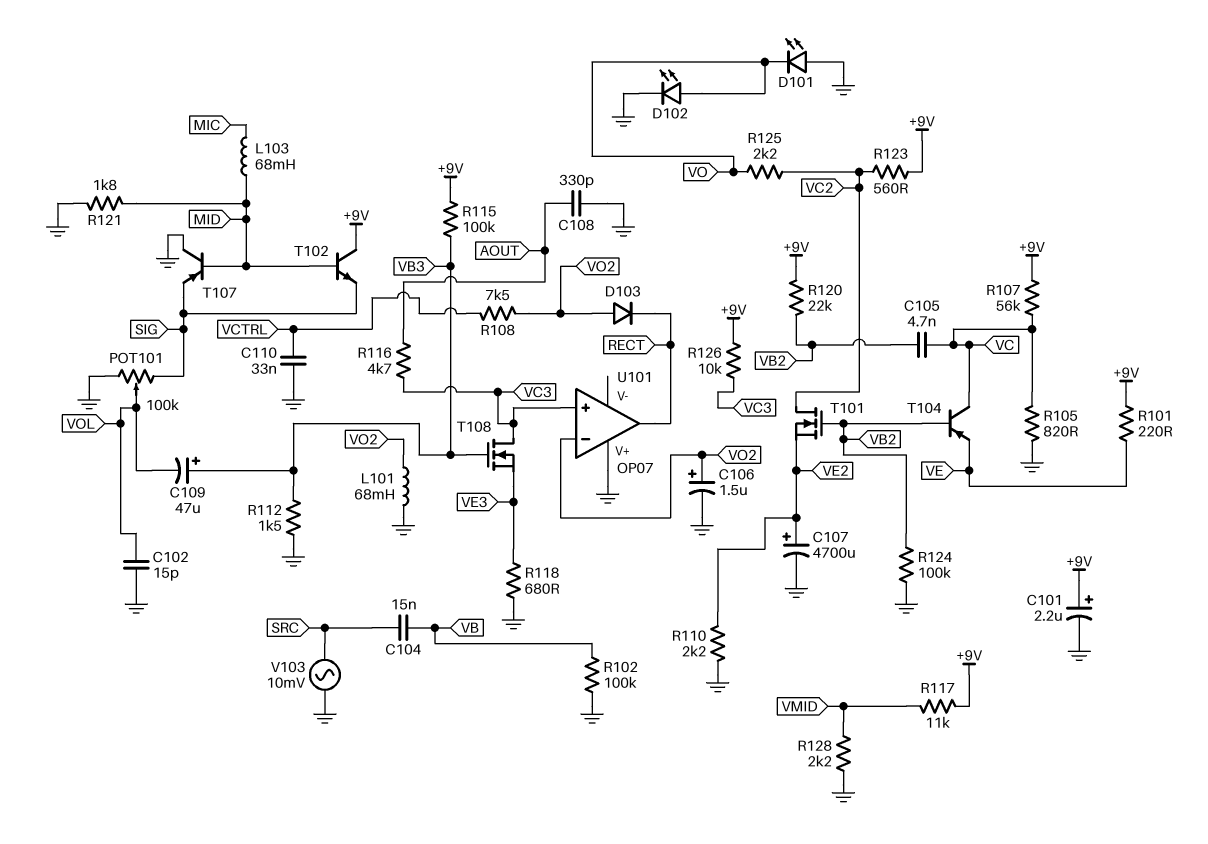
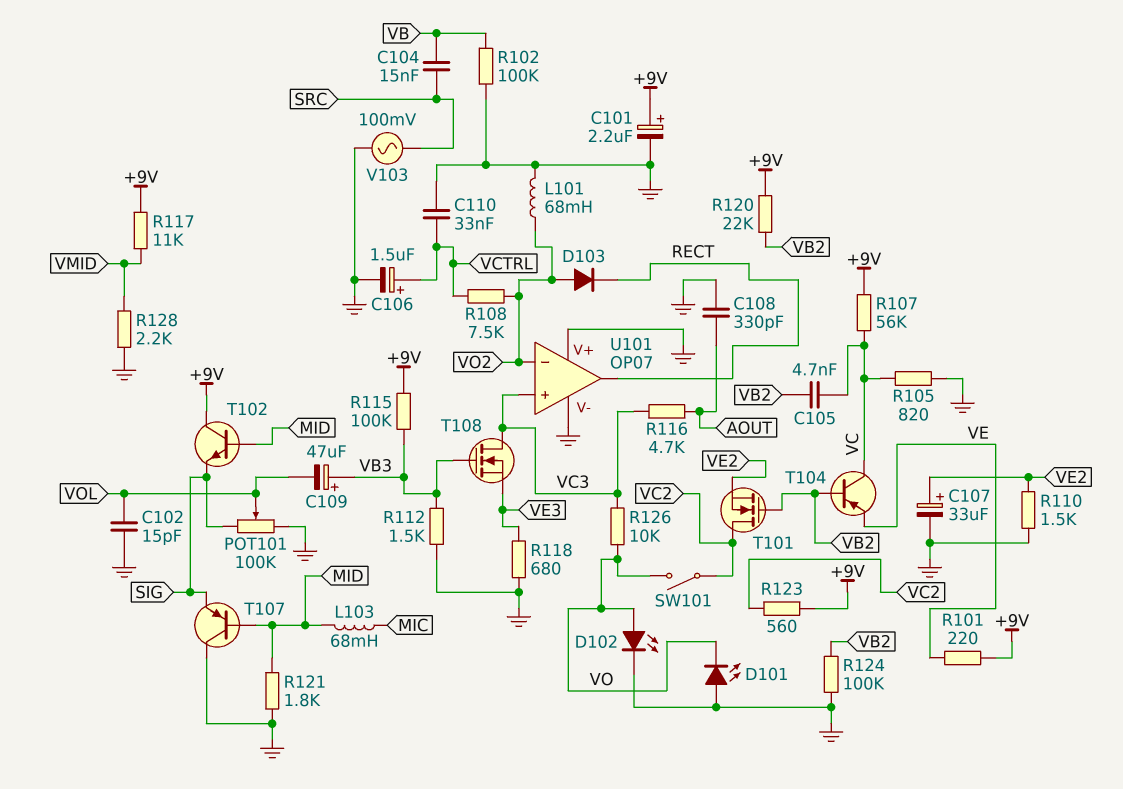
C106: 1.5uF (plus VO2, minus GND) -> 1.5uF (plus VCTRL, minus GND)
C107: 4700uF (plus VE2, minus GND) -> 33uF (plus VE2, minus GND)
R110: 2.2k (GND, VE2) -> 1.5k (GND, VE2)
R125: 2.2k (VC2, VO) -> none
R126: 10k (+9V, VC3) -> 10k (VC3, VO)
SW101: none -> switch (VC2, VO)
U101 pin V-: none -> GND
V103: AC 10mV (GND, SRC) -> AC 100mV (GND, SRC)

